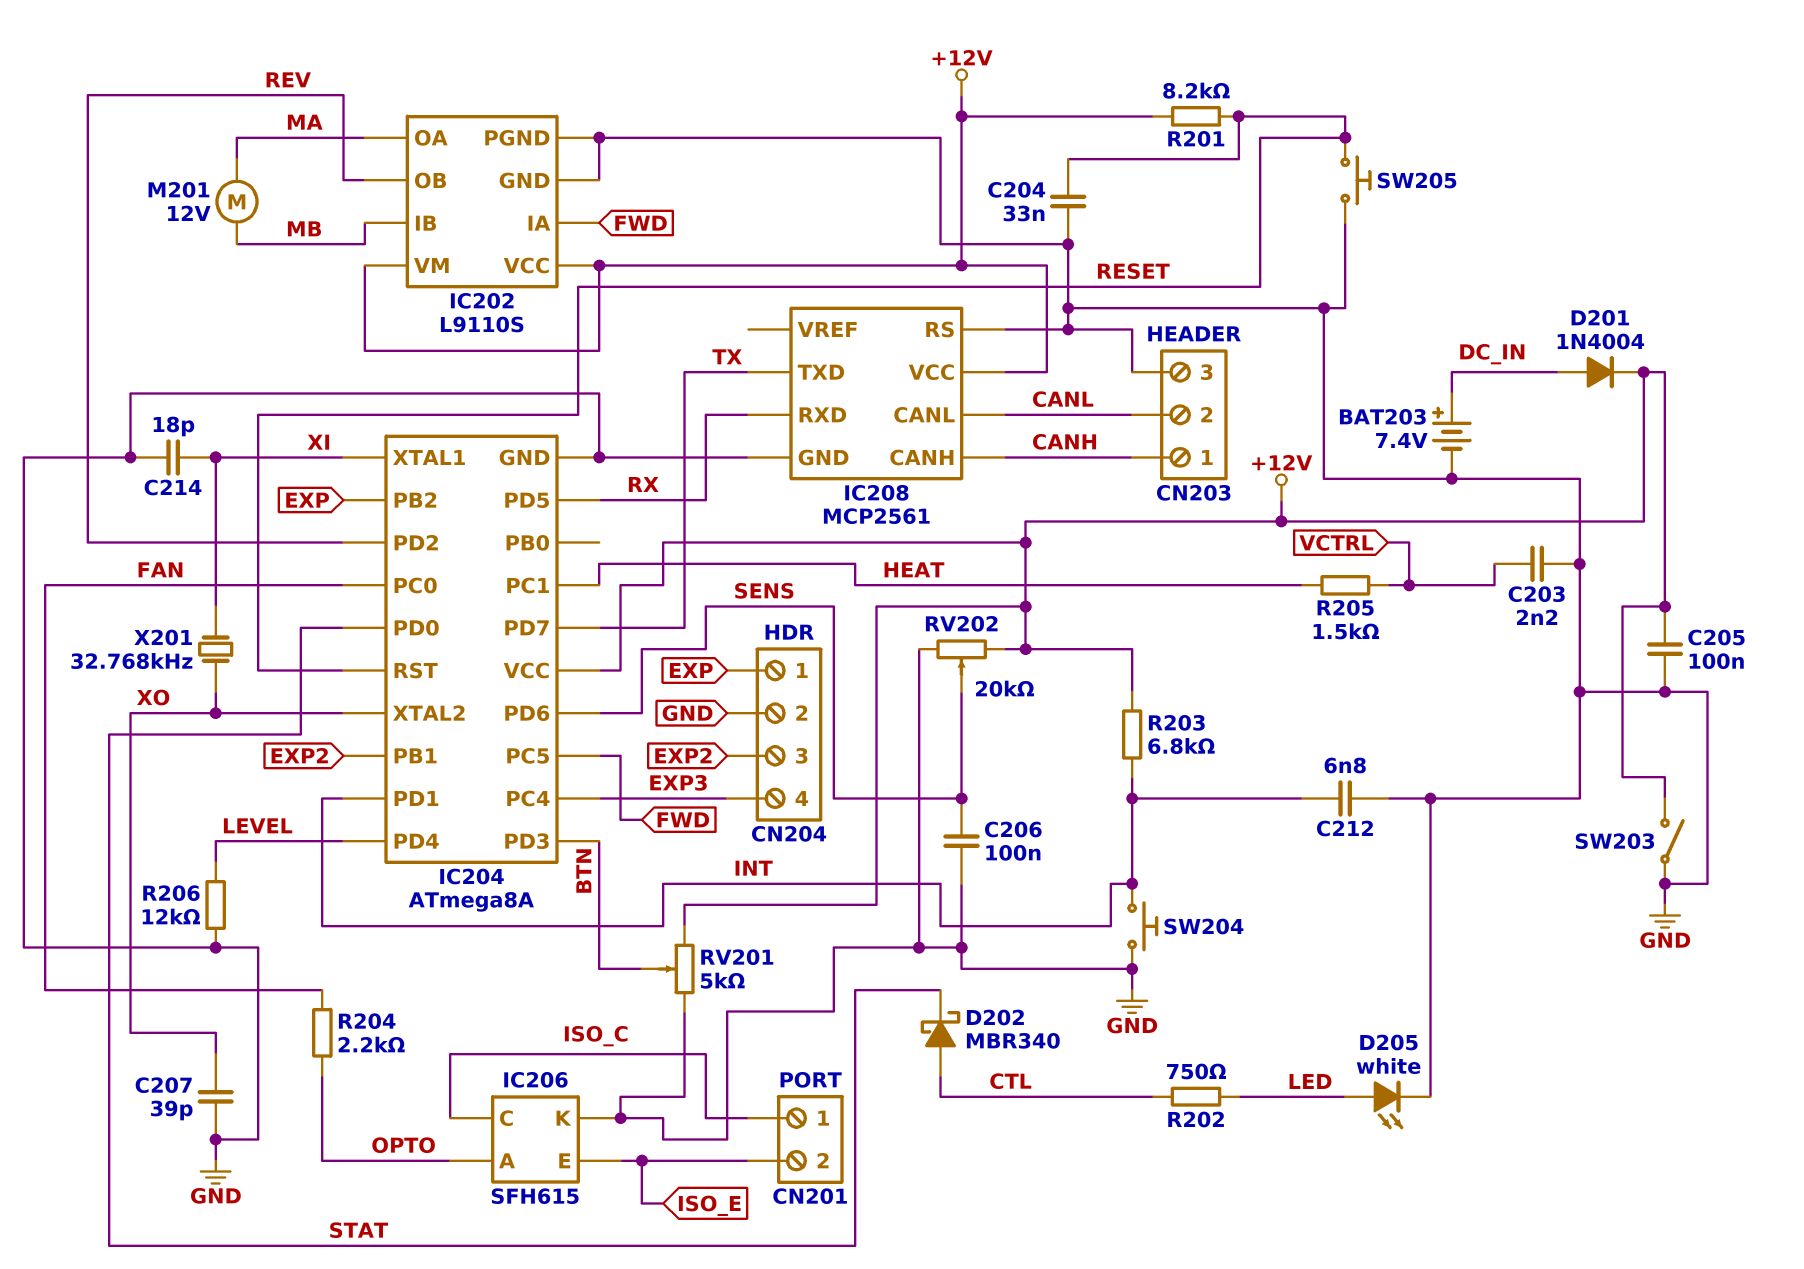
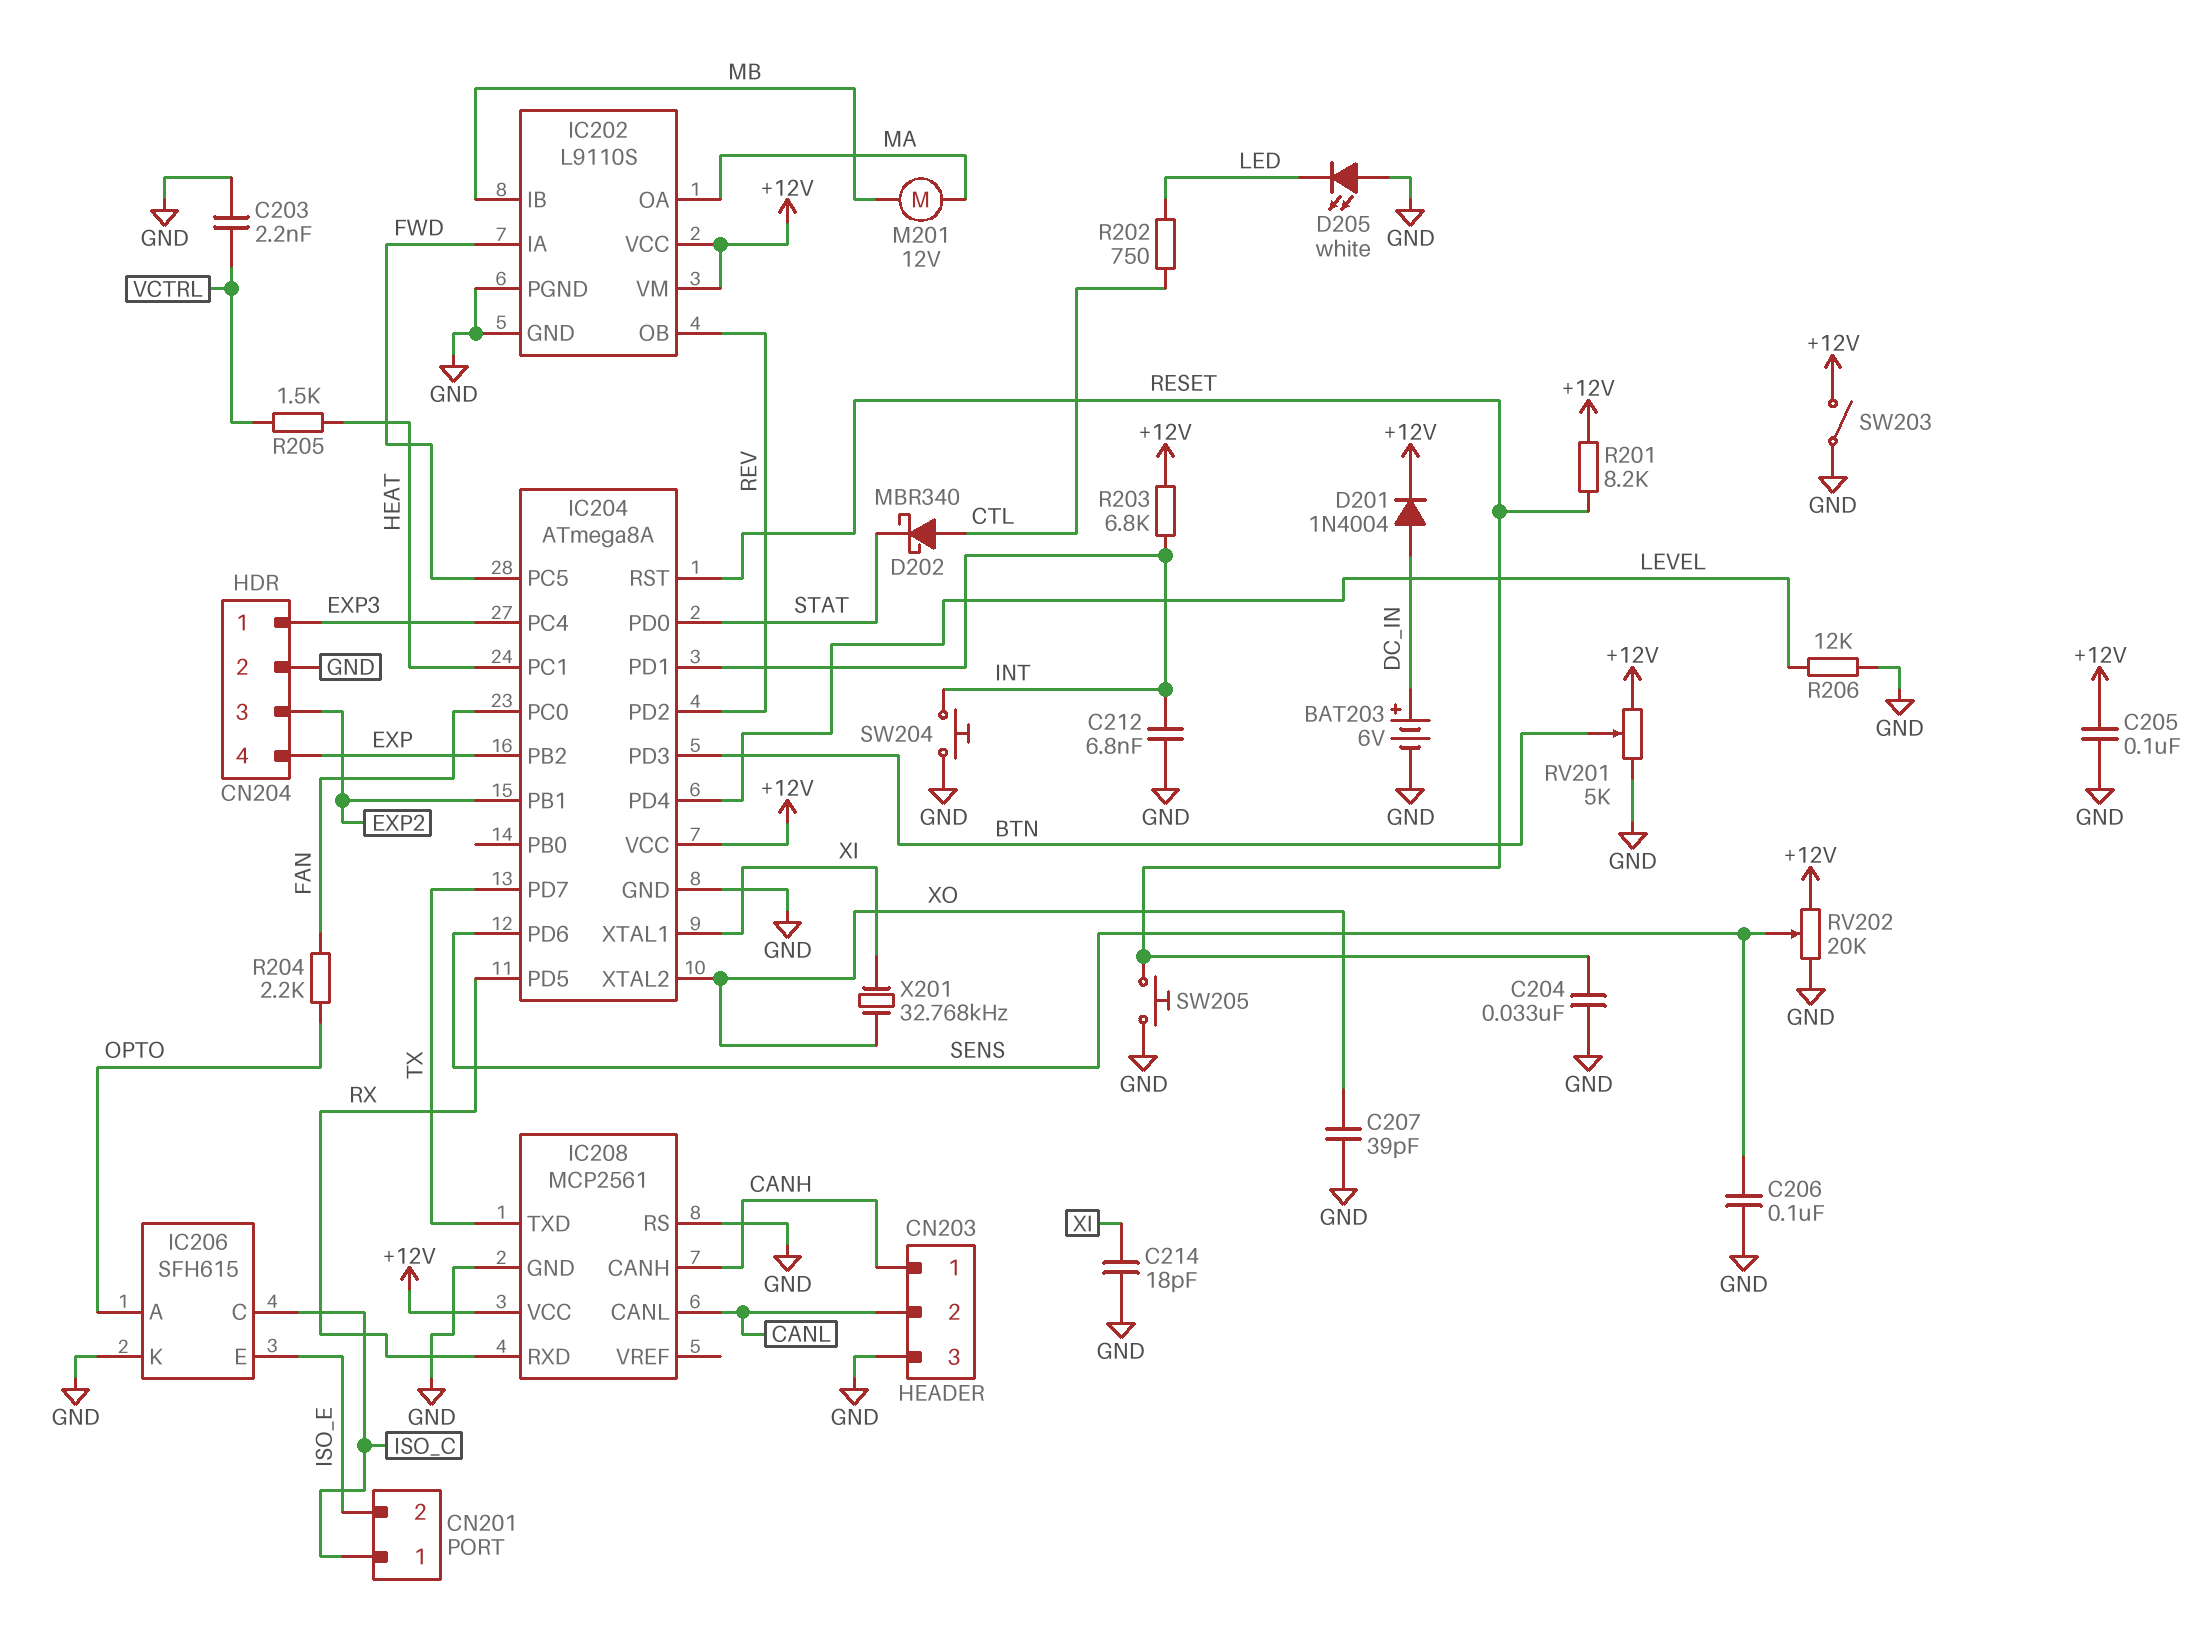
BAT203: 7.4V (plus DC_IN, minus GND) -> 6V (plus DC_IN, minus GND)
CN204 pin 1: EXP -> EXP3
CN204 pin 4: EXP3 -> EXP
D205: LED white (A LED, K GND) -> LED white (A GND, K LED)

